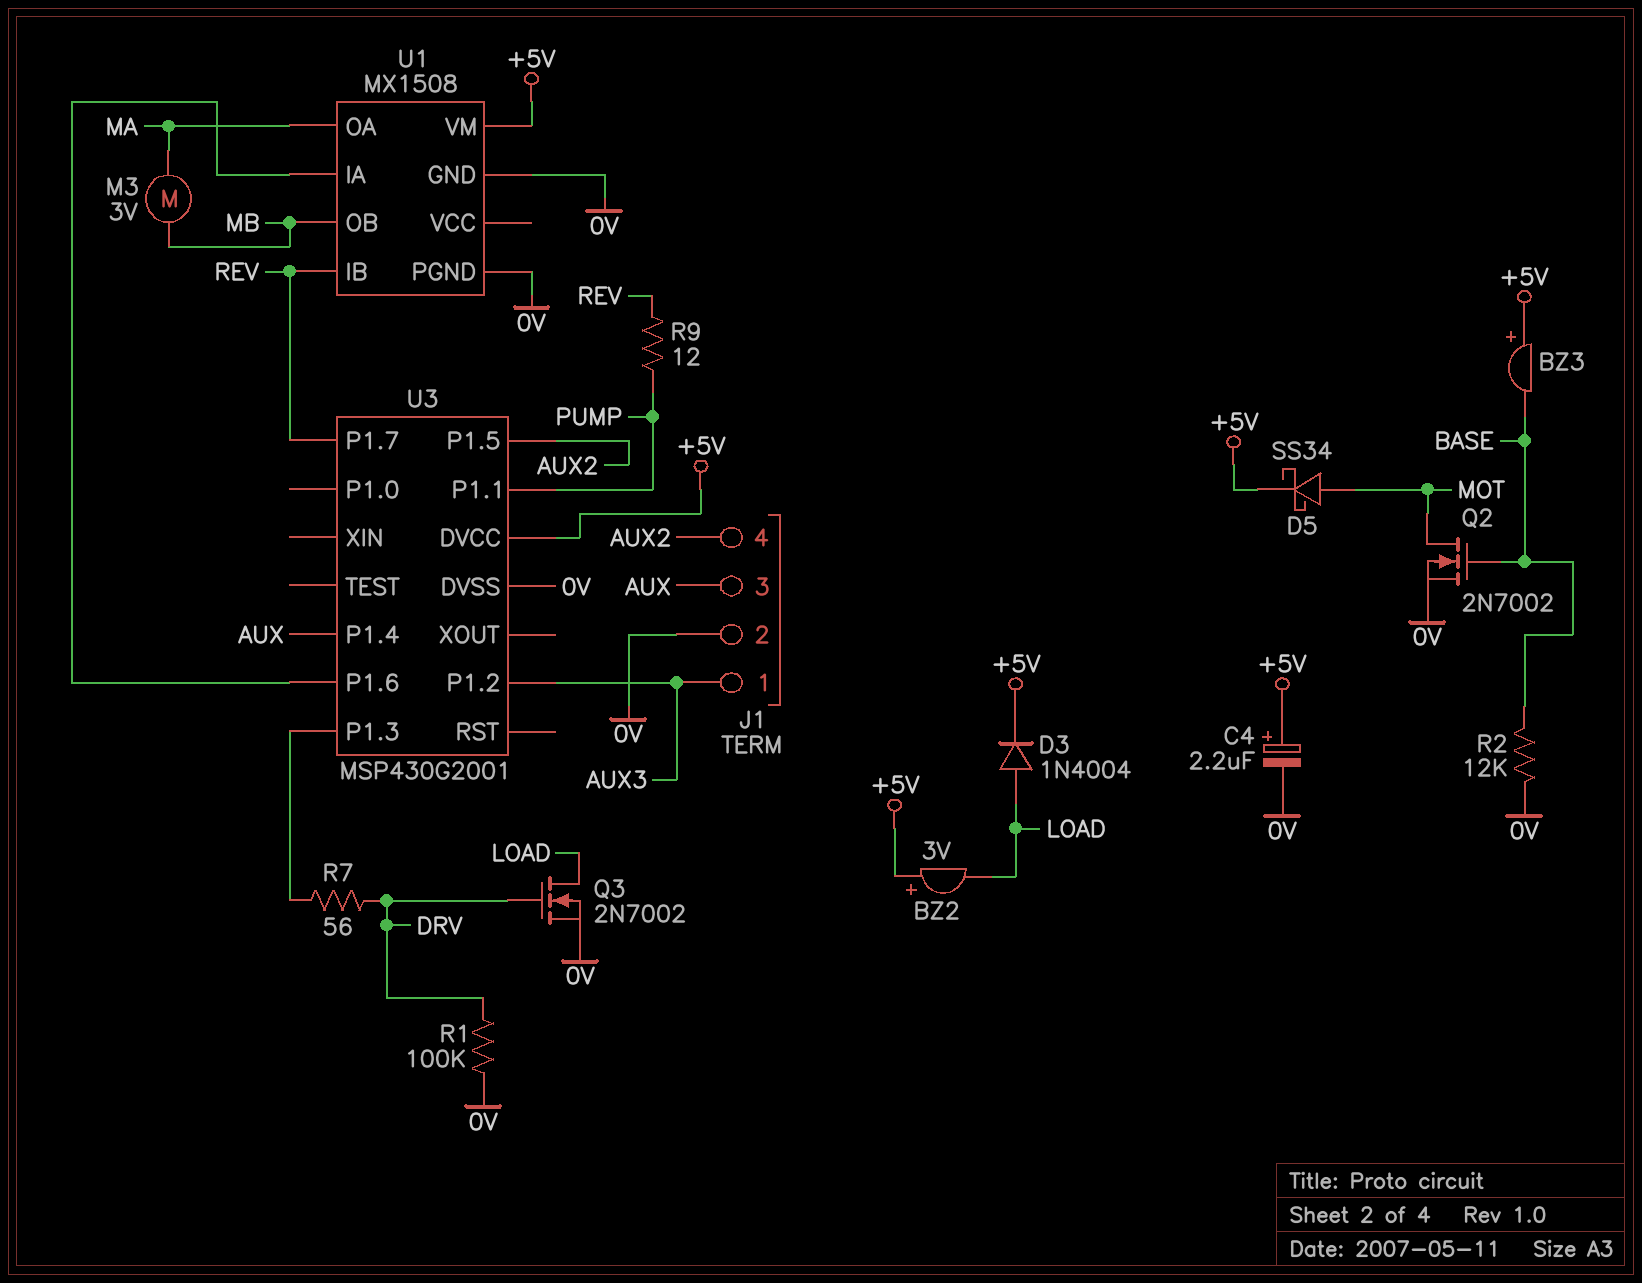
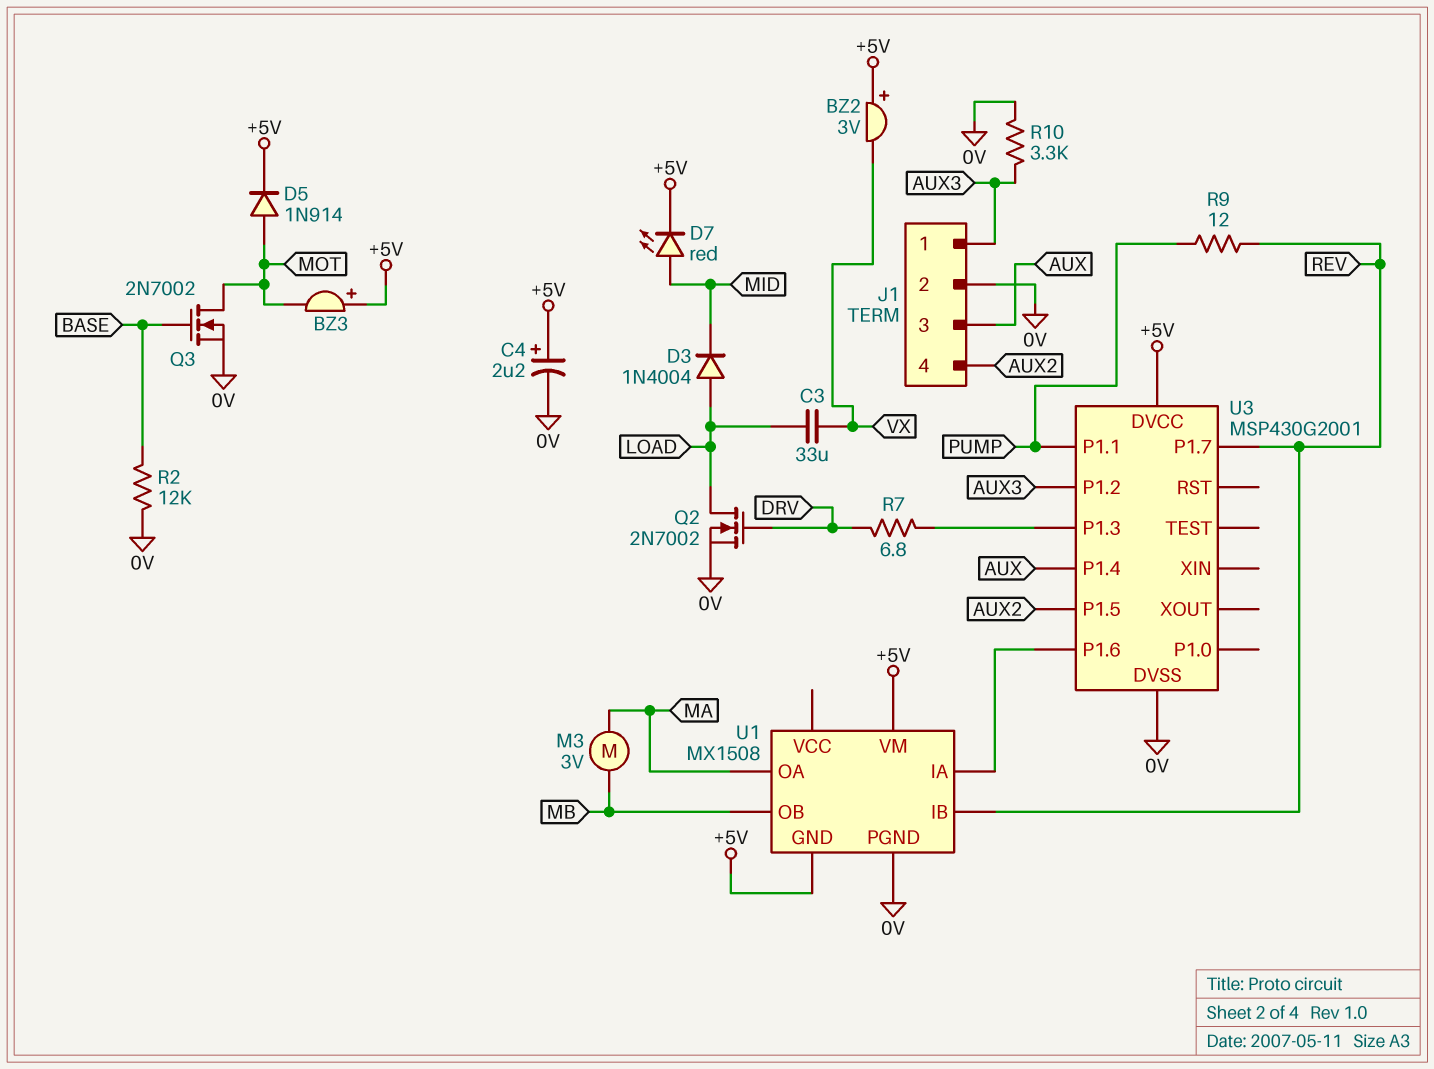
BZ2: buzzer 3V (plus +5V, minus LOAD) -> buzzer 3V (plus +5V, minus VX)
BZ3: buzzer (plus +5V, minus BASE) -> buzzer (plus +5V, minus MOT)
C3: none -> 33uF (LOAD, VX)
D3: diode 1N4004 (A LOAD, K +5V) -> diode 1N4004 (A LOAD, K MID)
D5: schottky SS34 (A MOT, K +5V) -> diode 1N914 (A MOT, K +5V)
D7: none -> LED red (A MID, K +5V)
Q2: NMOS 2N7002 (G BASE, D MOT, S 0V) -> NMOS 2N7002 (G DRV, D LOAD, S 0V)
Q3: NMOS 2N7002 (G DRV, D LOAD, S 0V) -> NMOS 2N7002 (G BASE, D MOT, S 0V)
R1: 100k (0V, DRV) -> none
R7: 56 (DRV, U3/P1.3) -> 6.8 (DRV, U3/P1.3)
R10: none -> 3.3k (0V, AUX3)
U1 pin GND: 0V -> +5V

